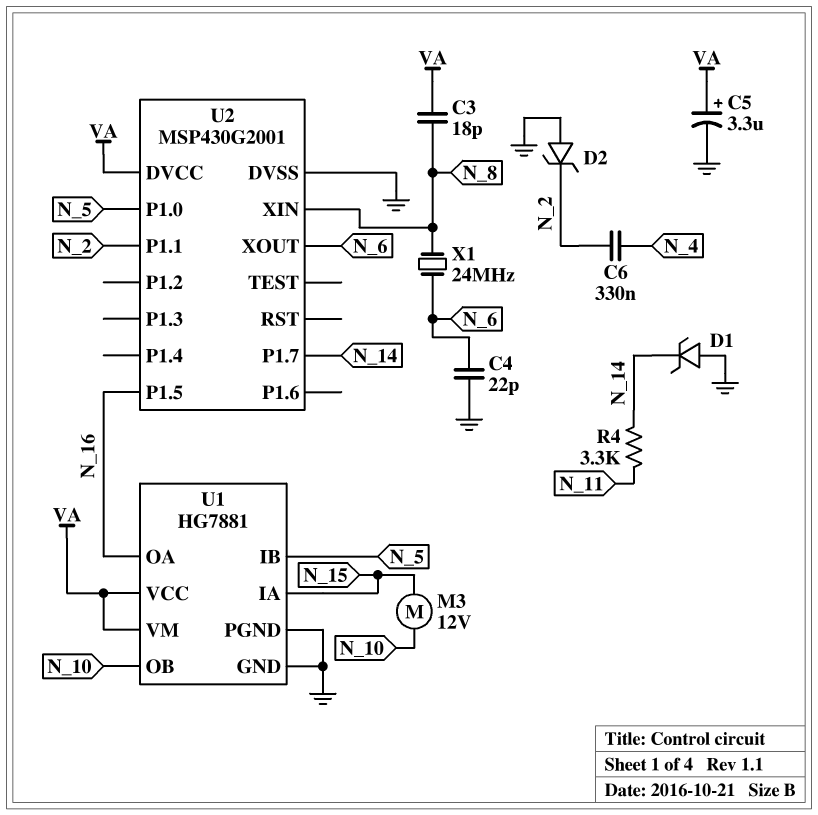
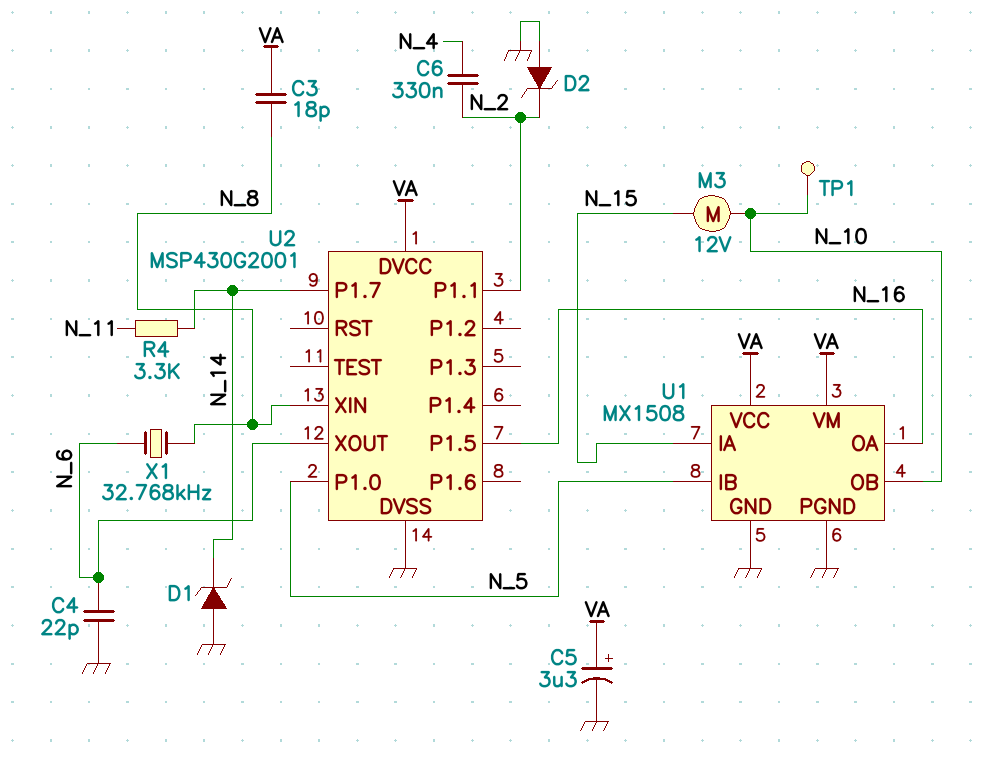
TP1: none -> test point (N_10)
U1: HG7881 -> MX1508
X1: 24MHz (N_6, N_8) -> 32.768kHz (N_6, N_8)

